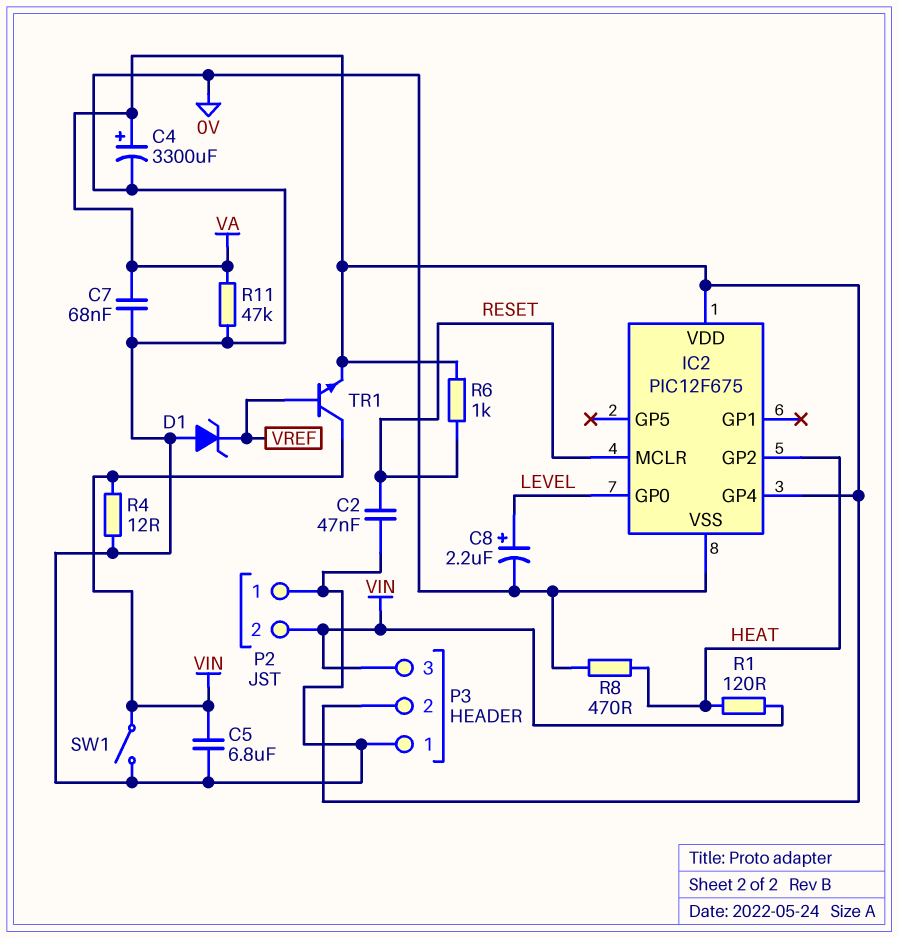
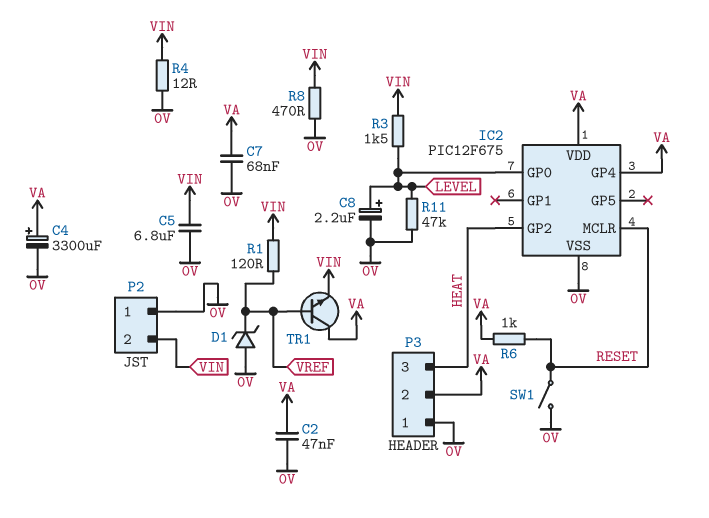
C2: 47nF (0V, RESET) -> 47nF (0V, VA)
P3 pin 3: VIN -> HEAT
R1: 120 (HEAT, VIN) -> 120 (VIN, VREF)
R3: none -> 1.5k (LEVEL, VIN)
R8: 470 (0V, HEAT) -> 470 (0V, VIN)
R11: 47k (0V, VA) -> 47k (0V, LEVEL)
SW1: switch (0V, VIN) -> switch (0V, RESET)
TR1: NPN (B VREF, C VIN, E VA) -> NPN (B VREF, C VA, E VIN)

